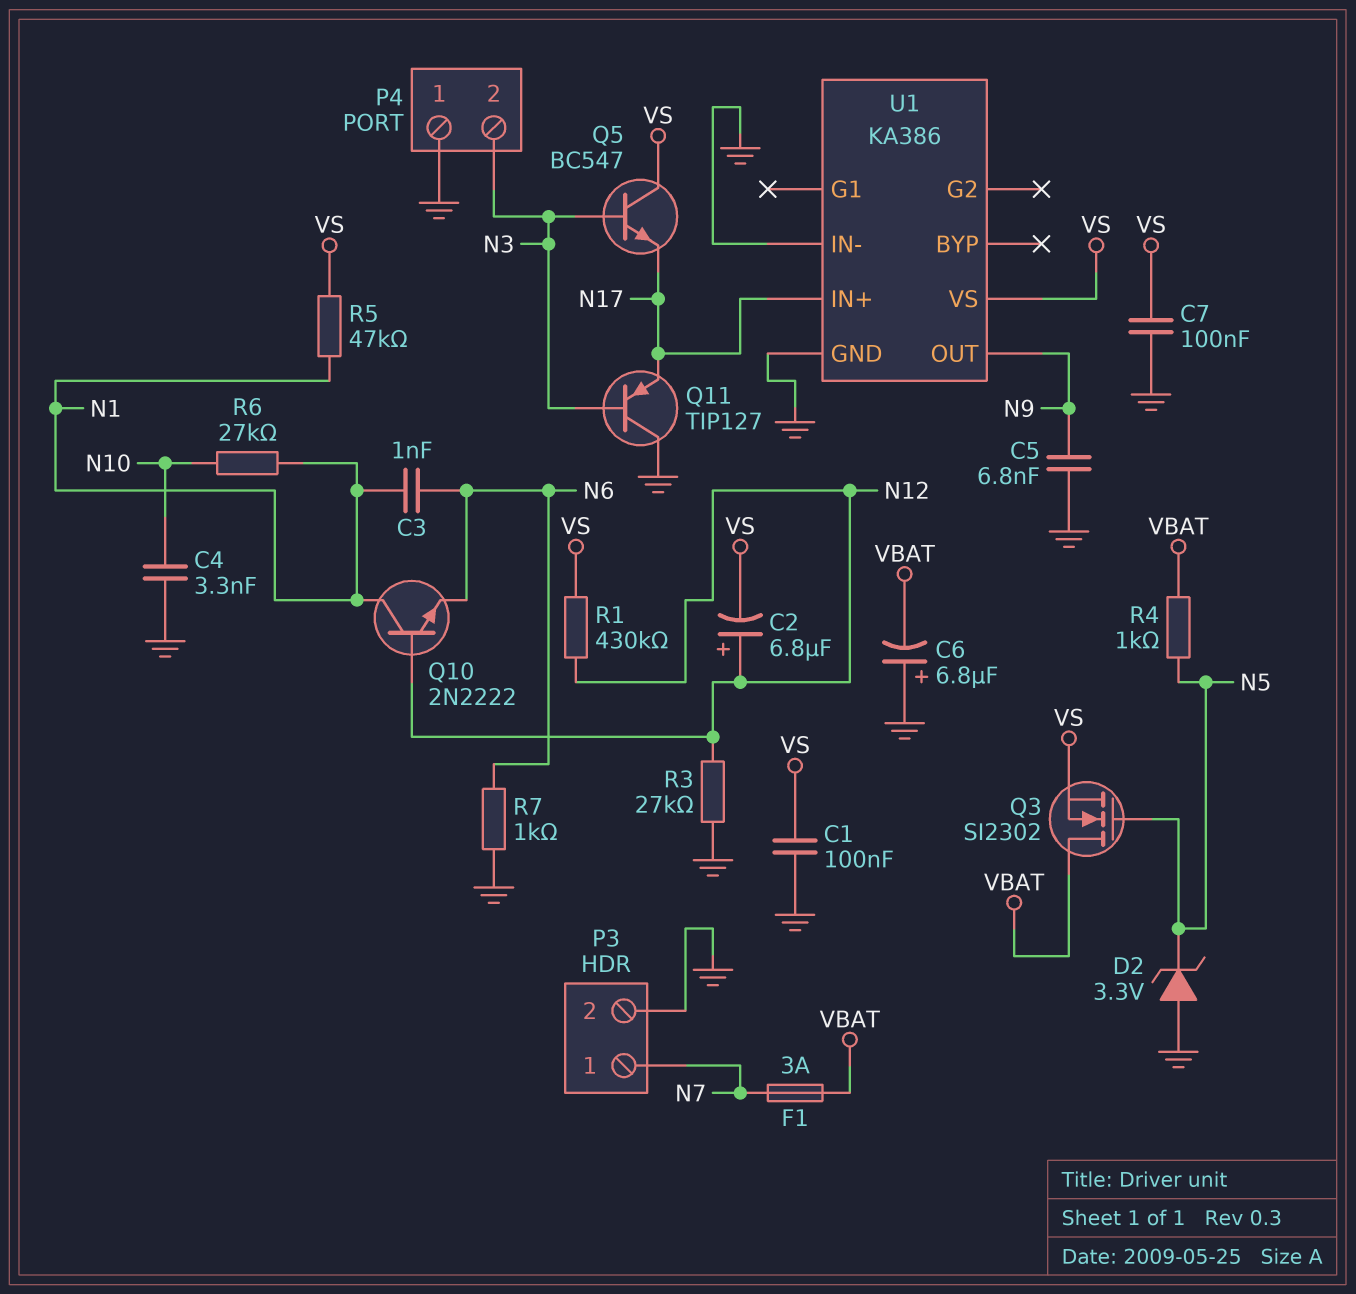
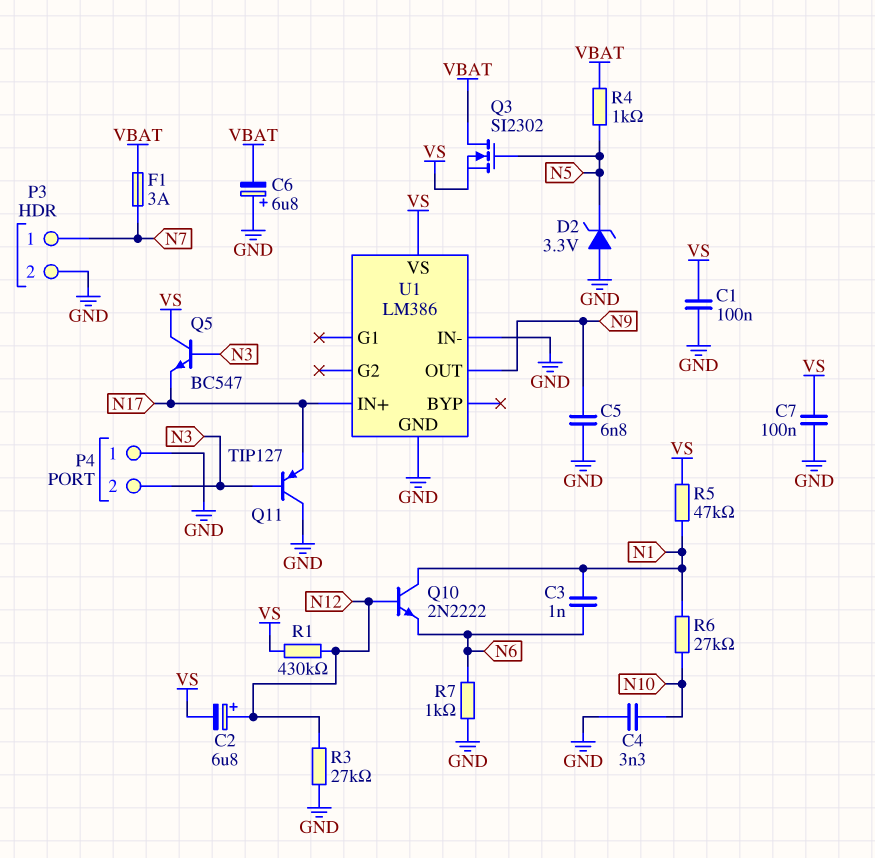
U1: KA386 -> LM386

